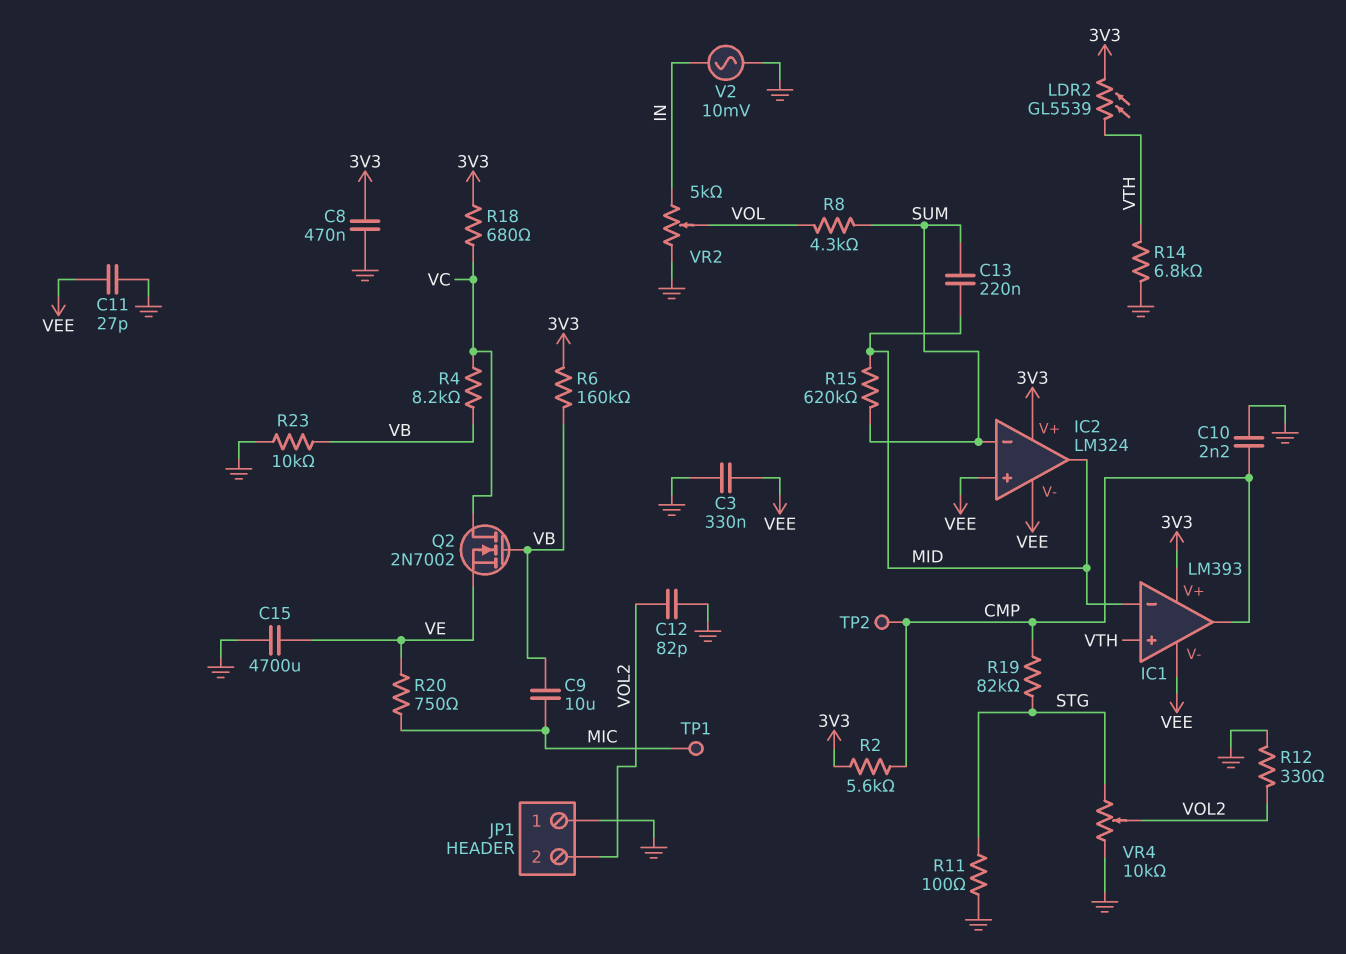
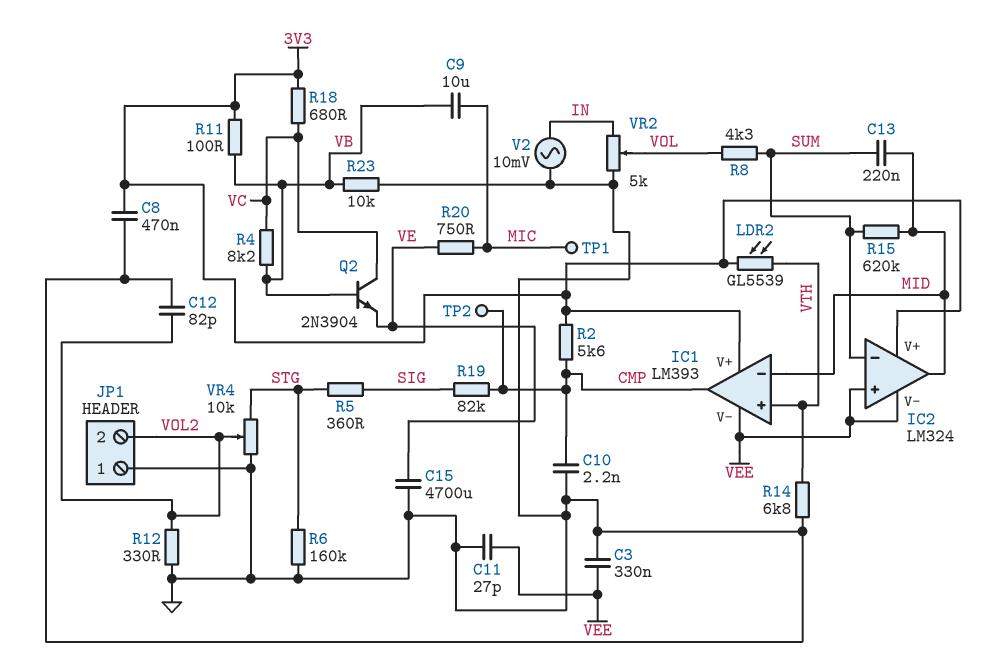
Q2: NMOS 2N7002 (G VB, D VC, S VE) -> NPN 2N3904 (B VB, C VC, E VE)
R5: none -> 360 (SIG, STG)
R6: 160k (3V3, VB) -> 160k (GND, STG)
R11: 100 (GND, STG) -> 100 (3V3, VB)
R19: 82k (CMP, STG) -> 82k (CMP, SIG)

